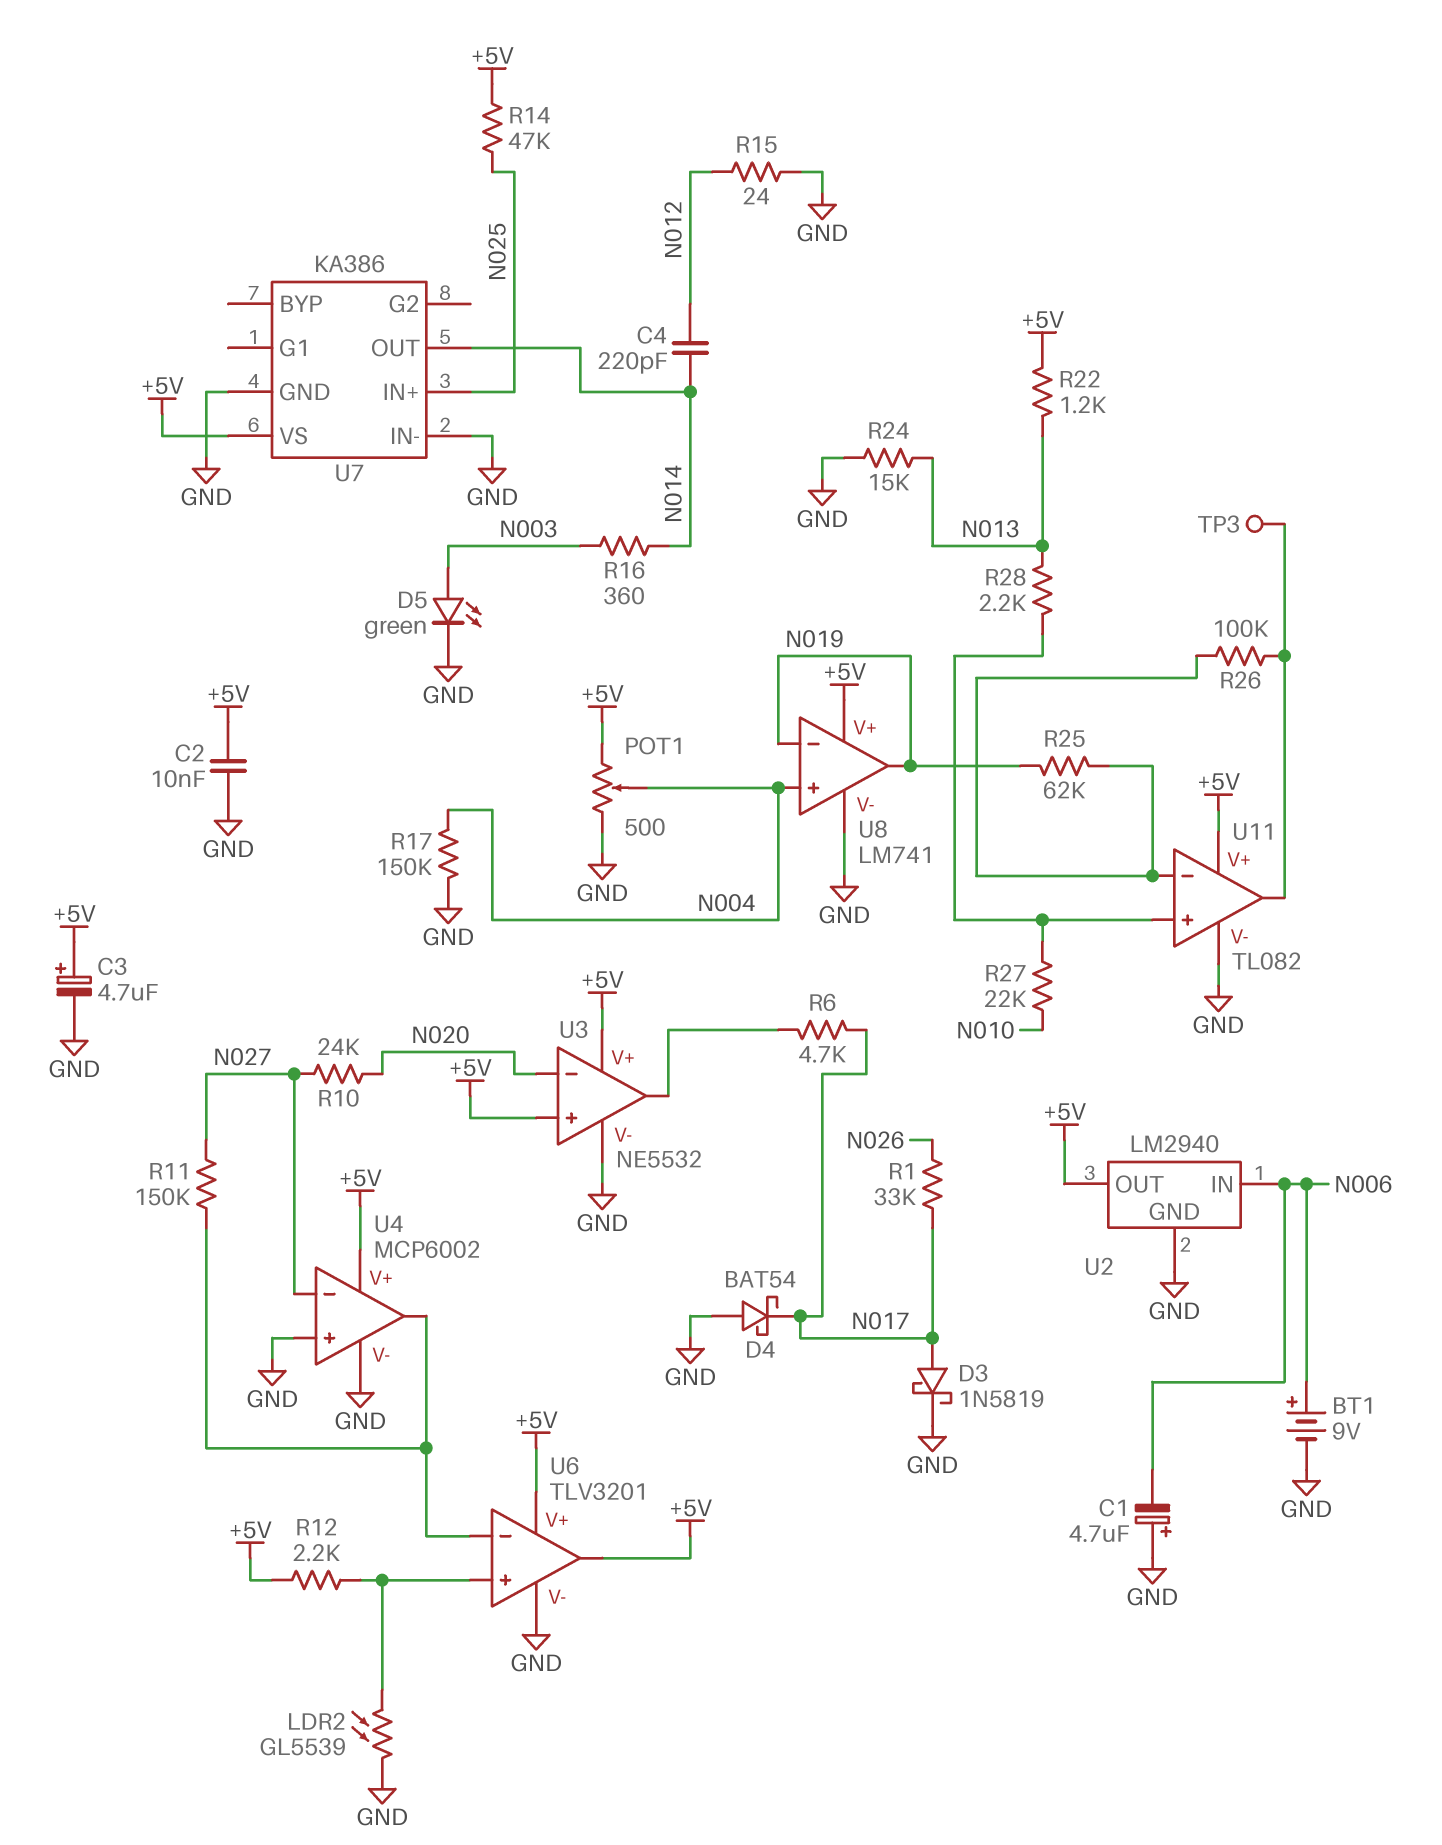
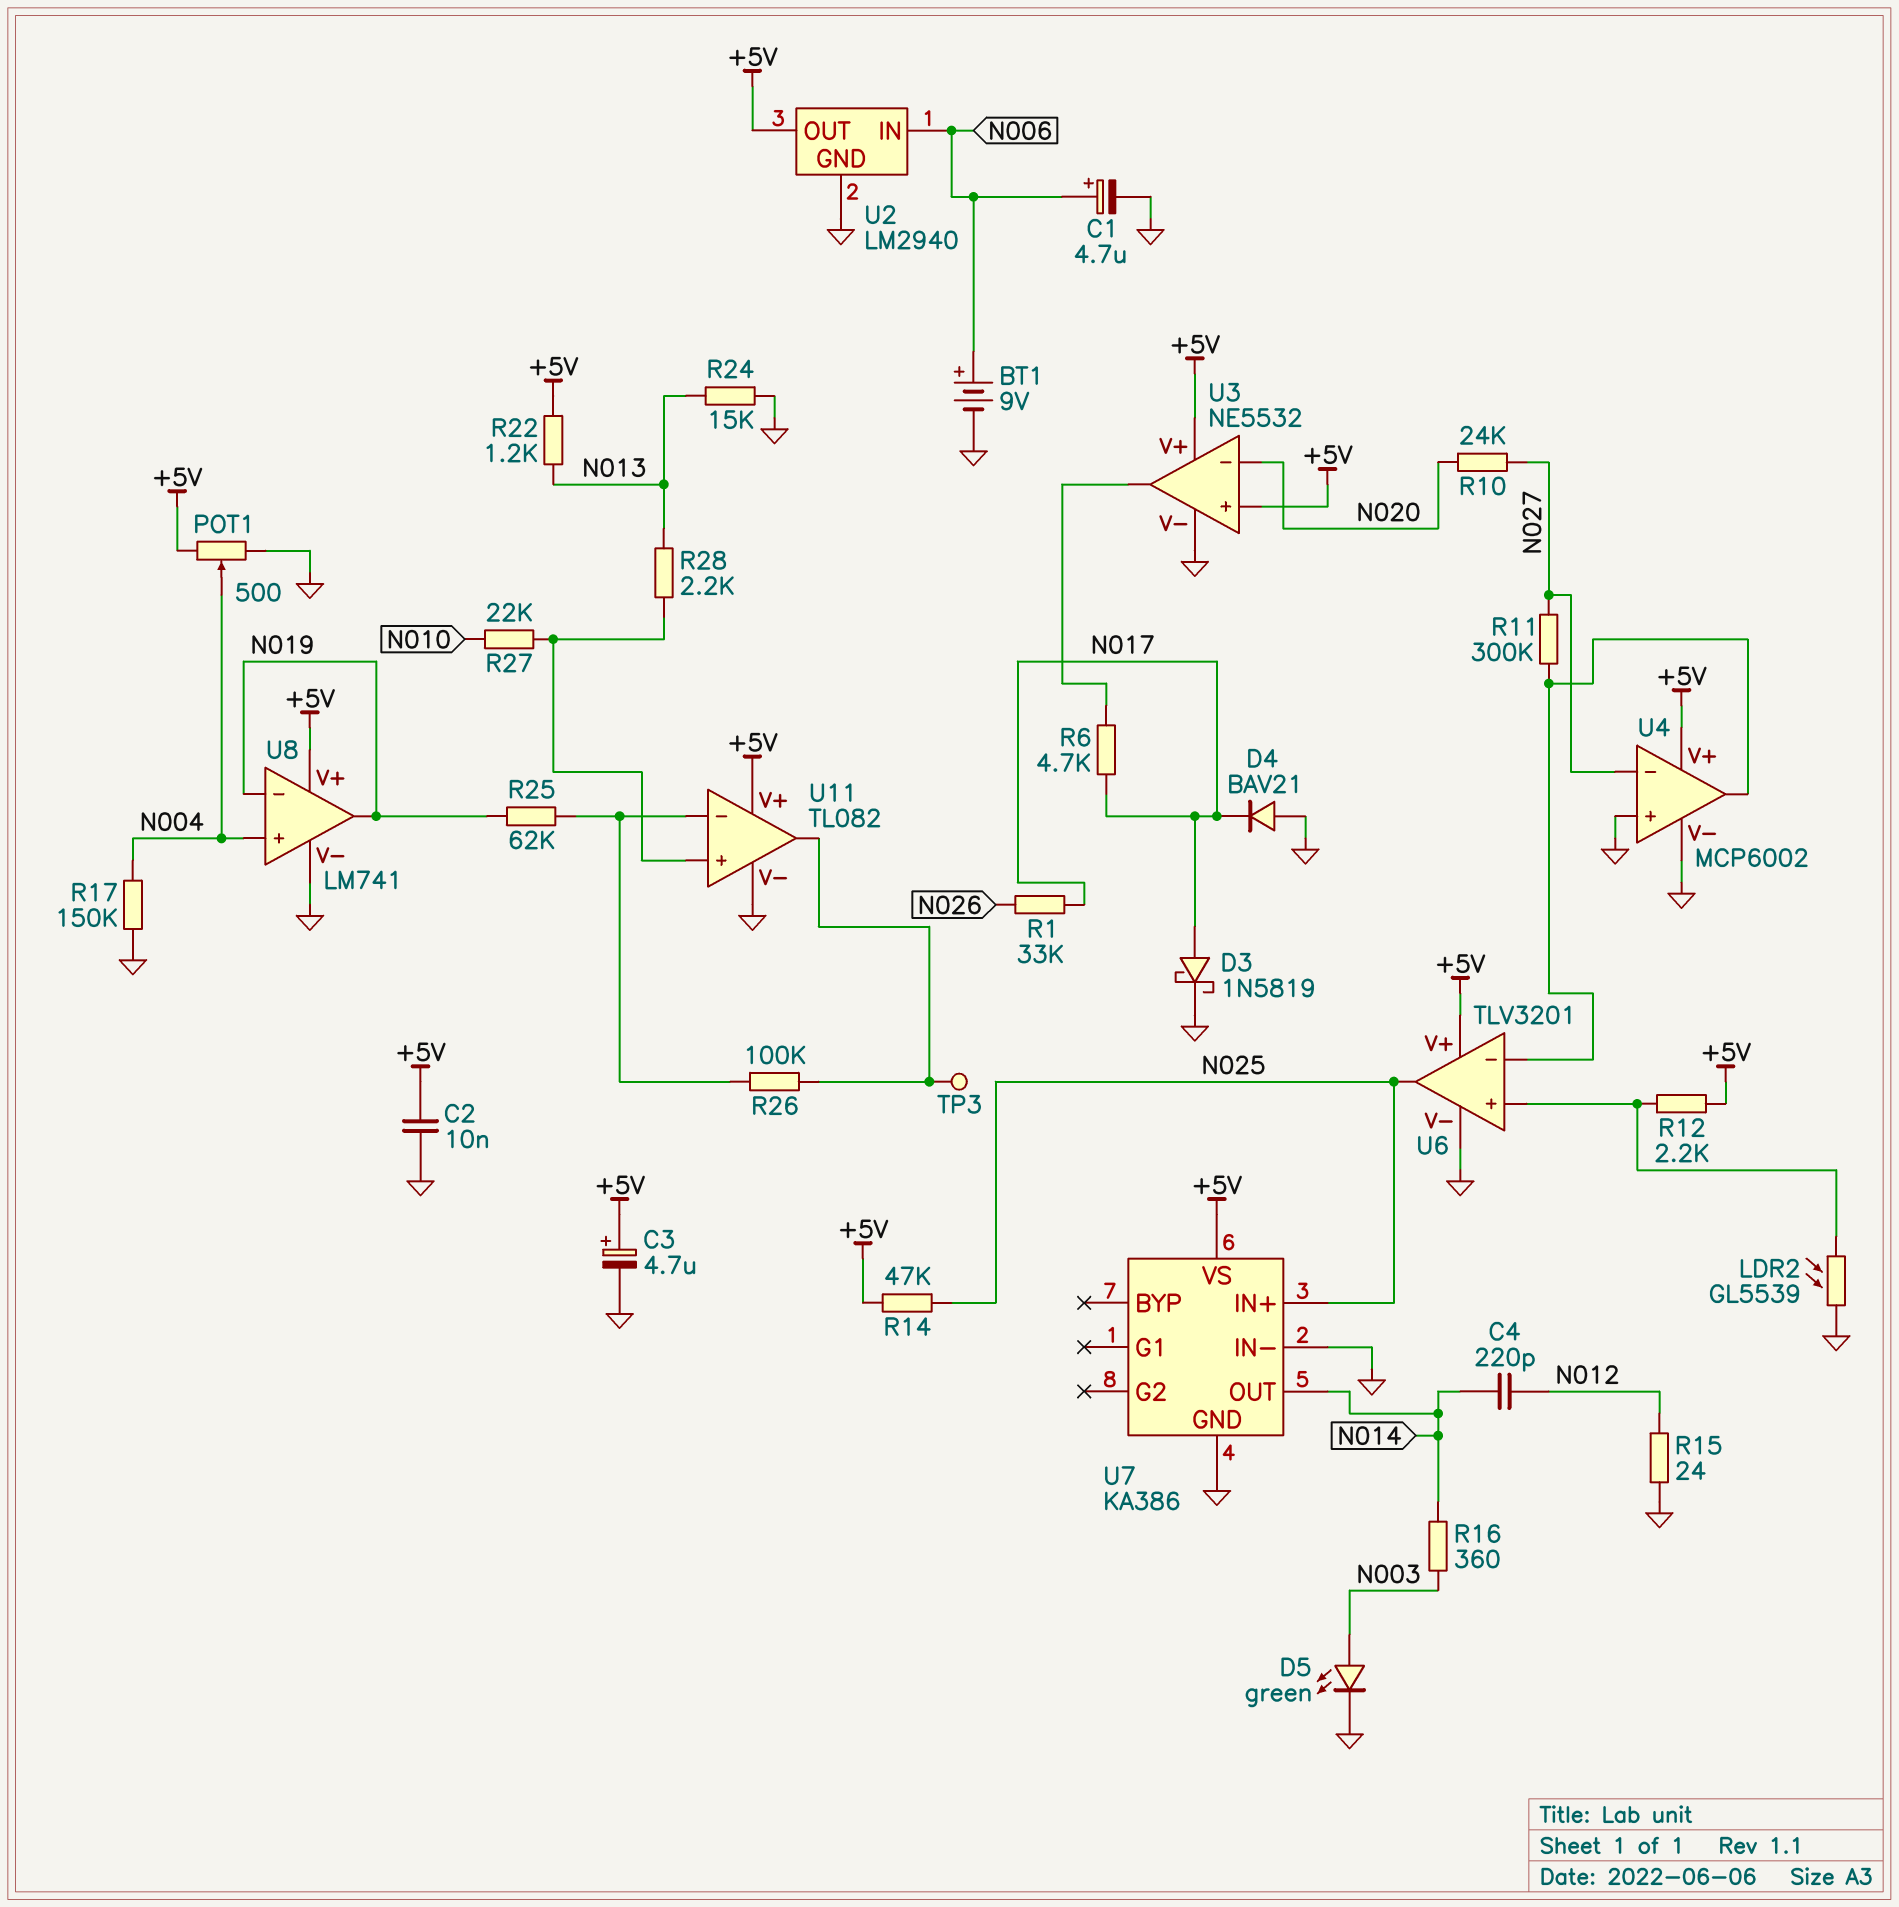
C1: 4.7uF (plus GND, minus N006) -> 4.7uF (plus N006, minus GND)
D4: schottky BAT54 (A GND, K N017) -> diode BAV21 (A GND, K N017)
R11: 150k (N027, U4/out) -> 300k (N027, U4/out)
U6 pin out: +5V -> N025

